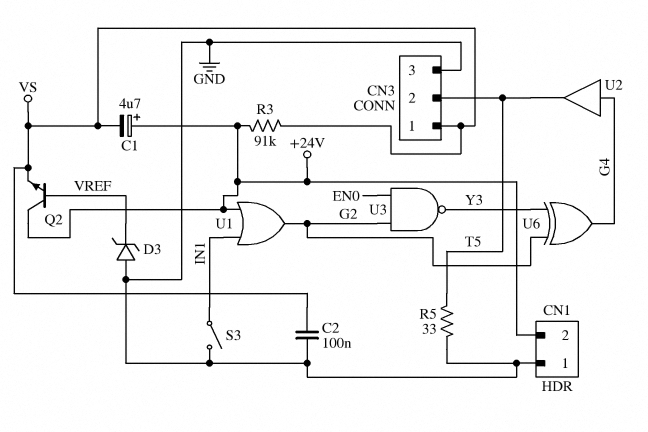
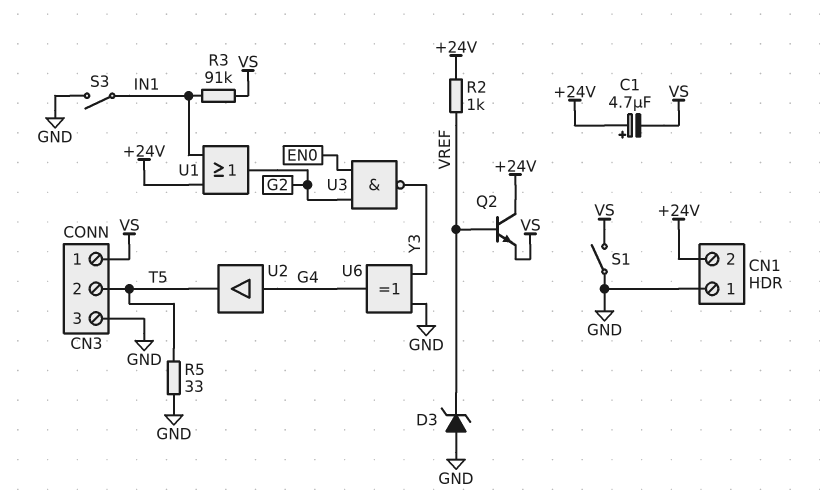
C2: 100nF (GND, VS) -> none
R2: none -> 1k (+24V, VREF)
R3: 91k (+24V, VS) -> 91k (IN1, VS)
S1: none -> switch (GND, VS)
U6: XOR (in G2, in Y3, out G4) -> XOR (in GND, in Y3, out G4)

